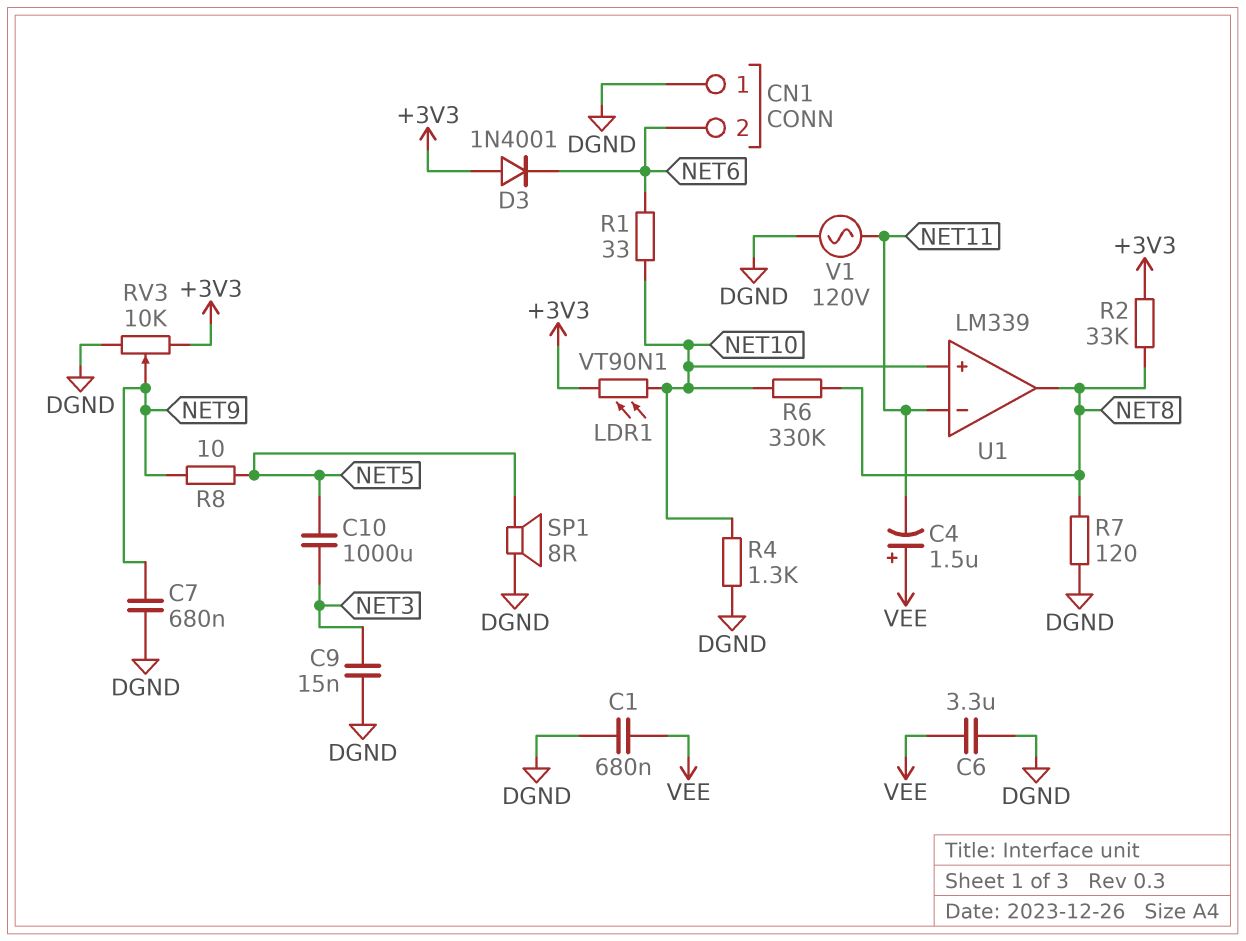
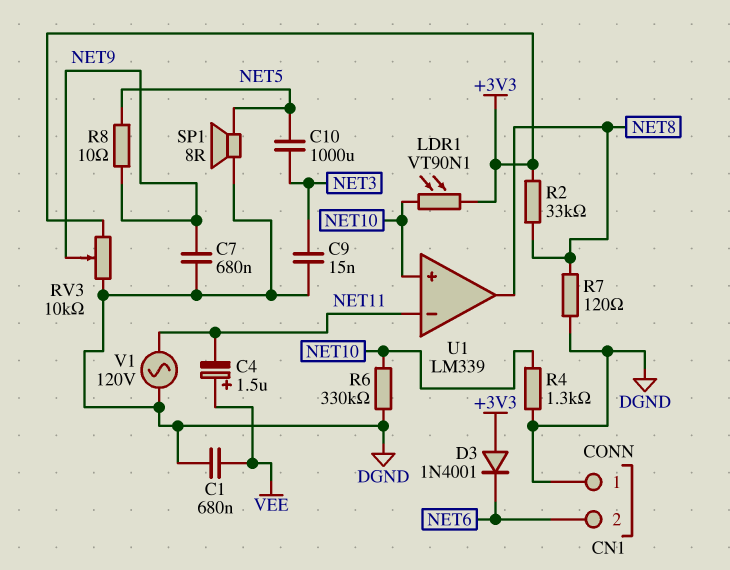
C6: 3.3uF (DGND, VEE) -> none
R1: 33 (NET6, NET10) -> none
R6: 330k (NET8, NET10) -> 330k (DGND, NET10)

